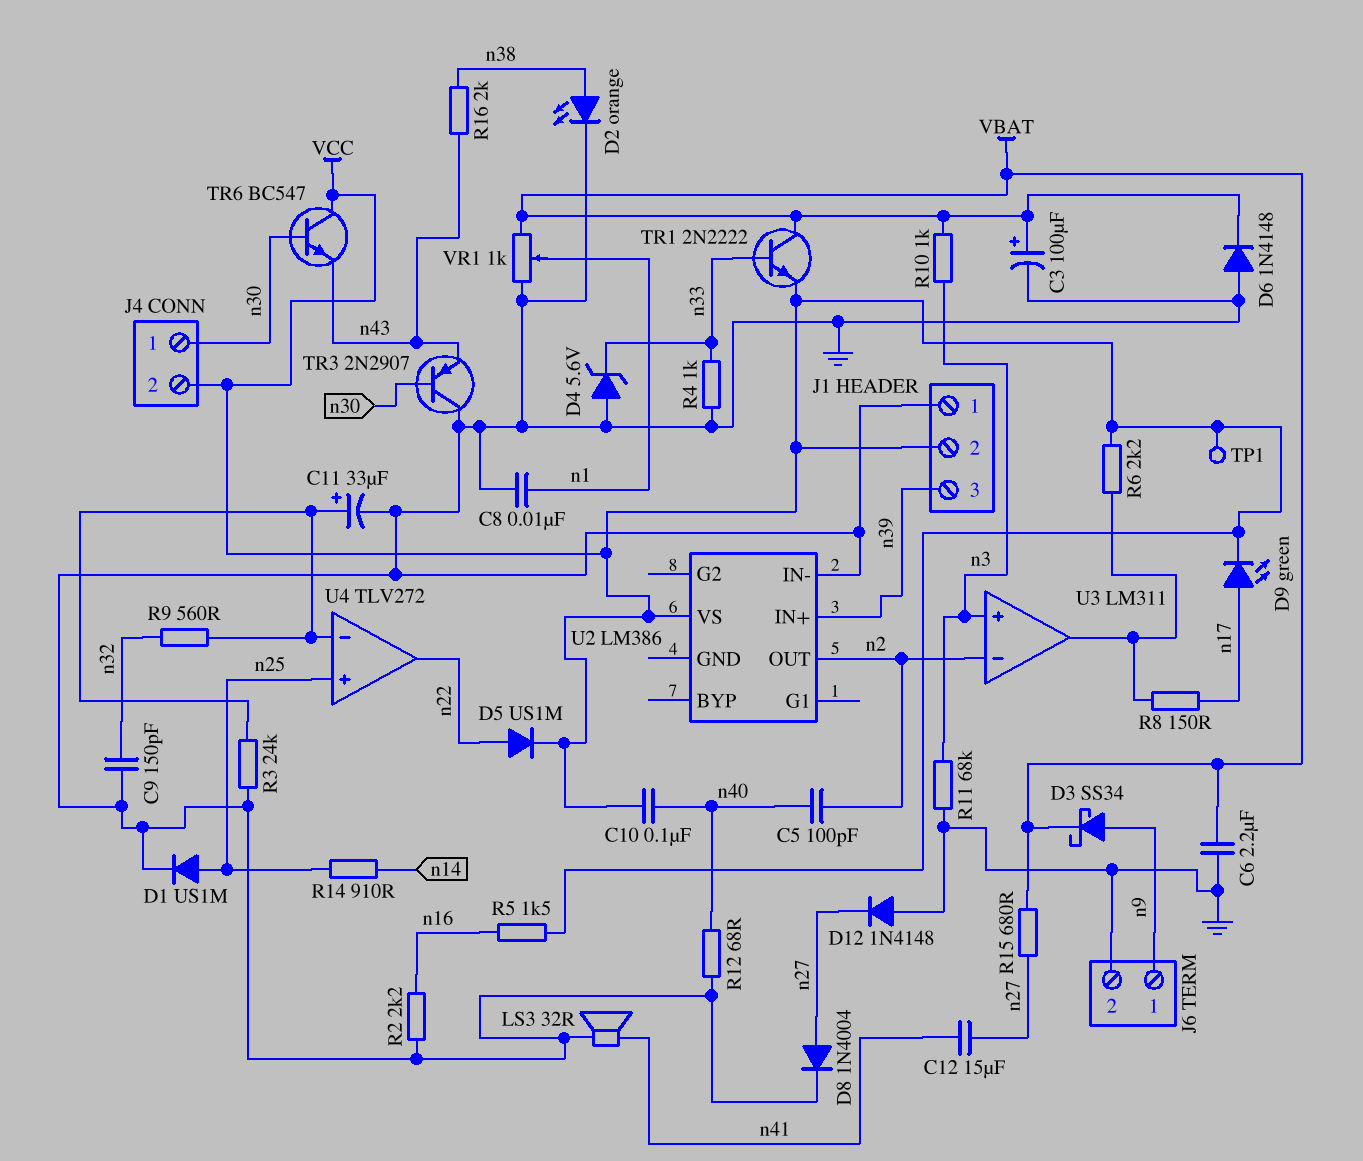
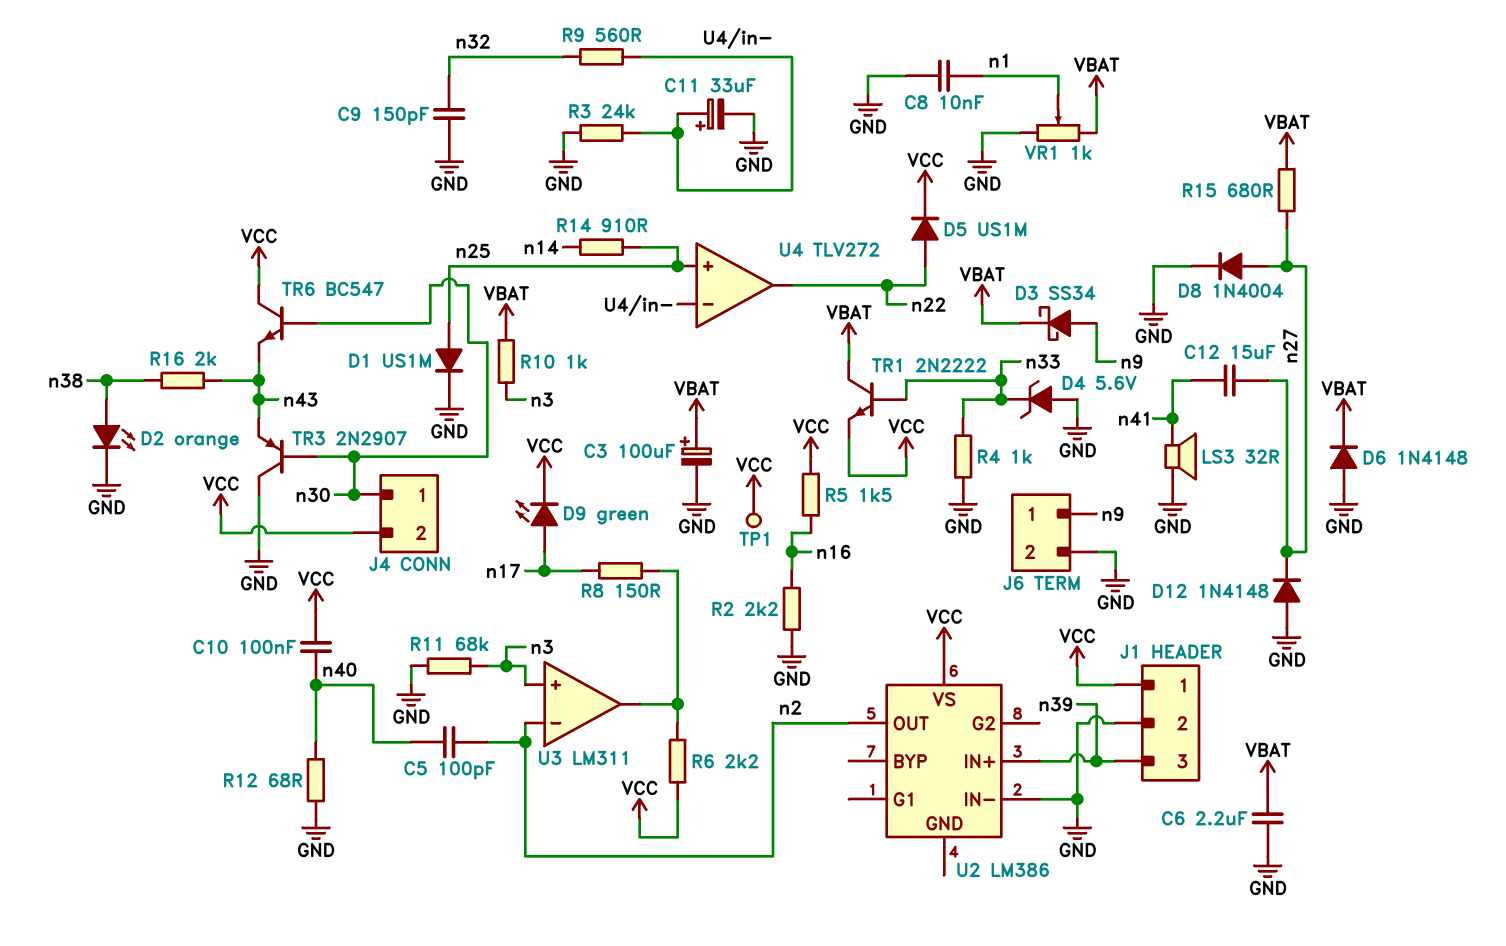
J1 pin 1: GND -> VCC
J1 pin 2: VCC -> GND

